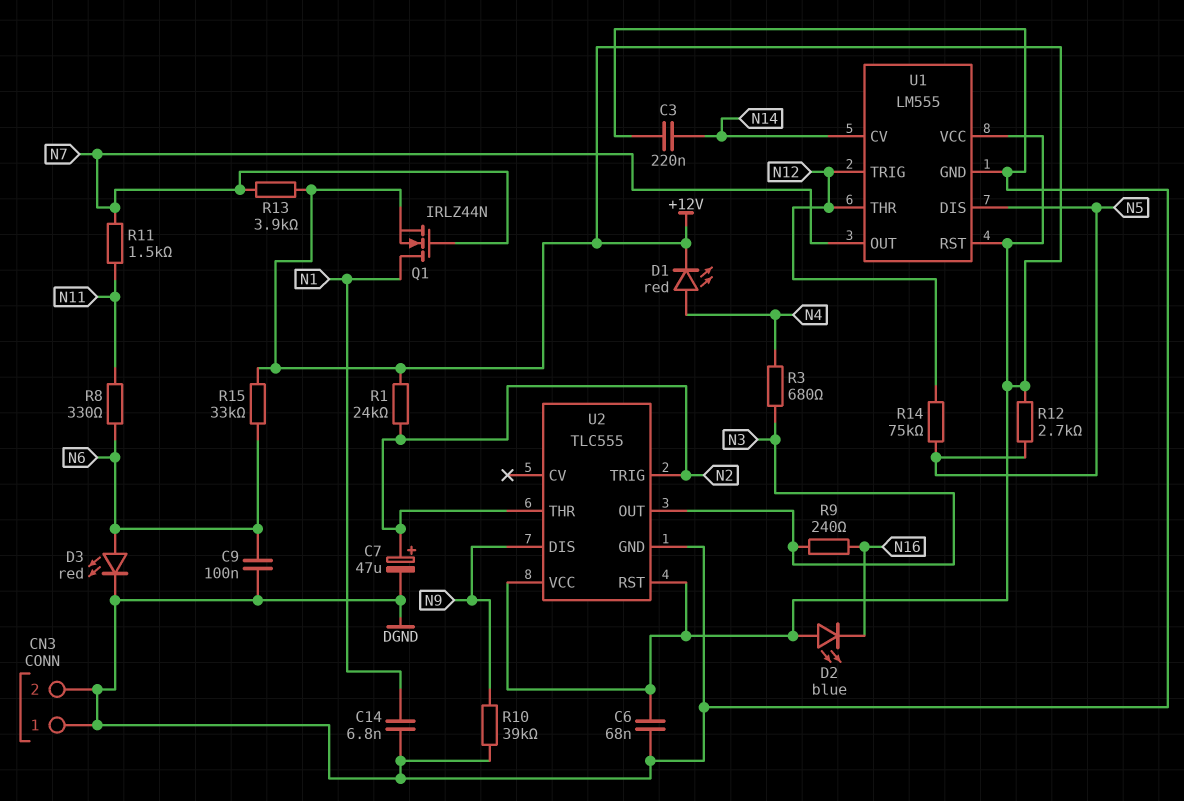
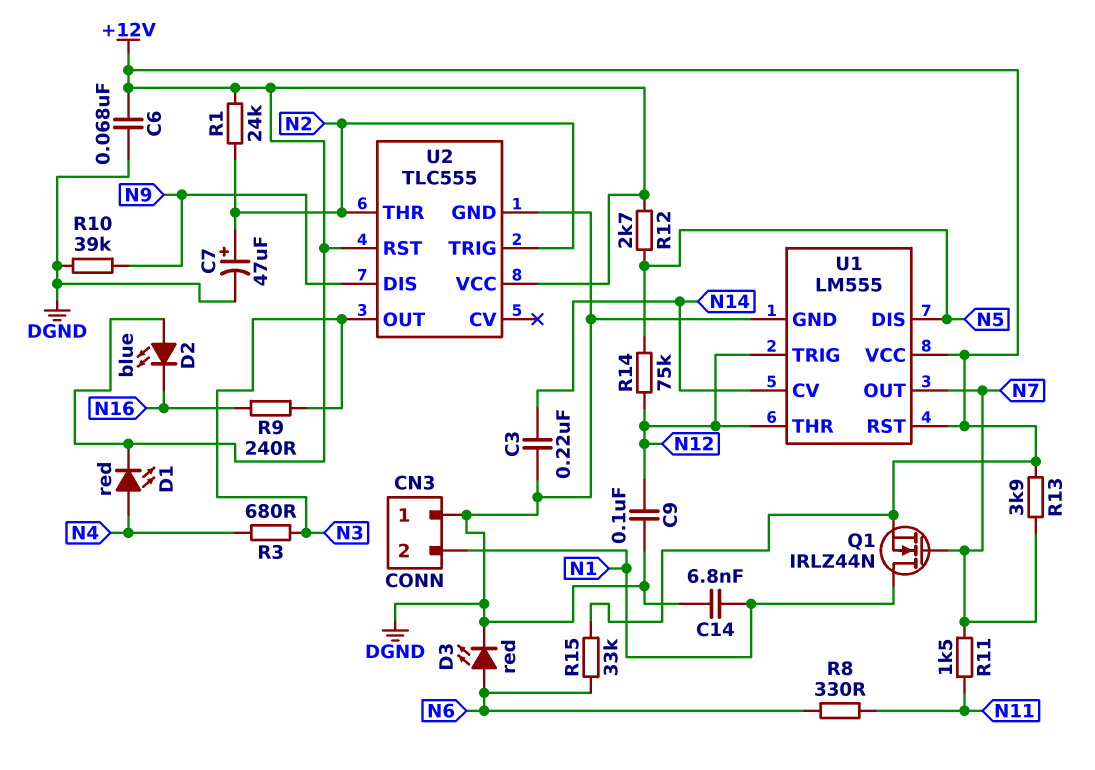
C9: 100nF (DGND, N6) -> 100nF (DGND, N12)
CN3 pin 2: DGND -> N1

